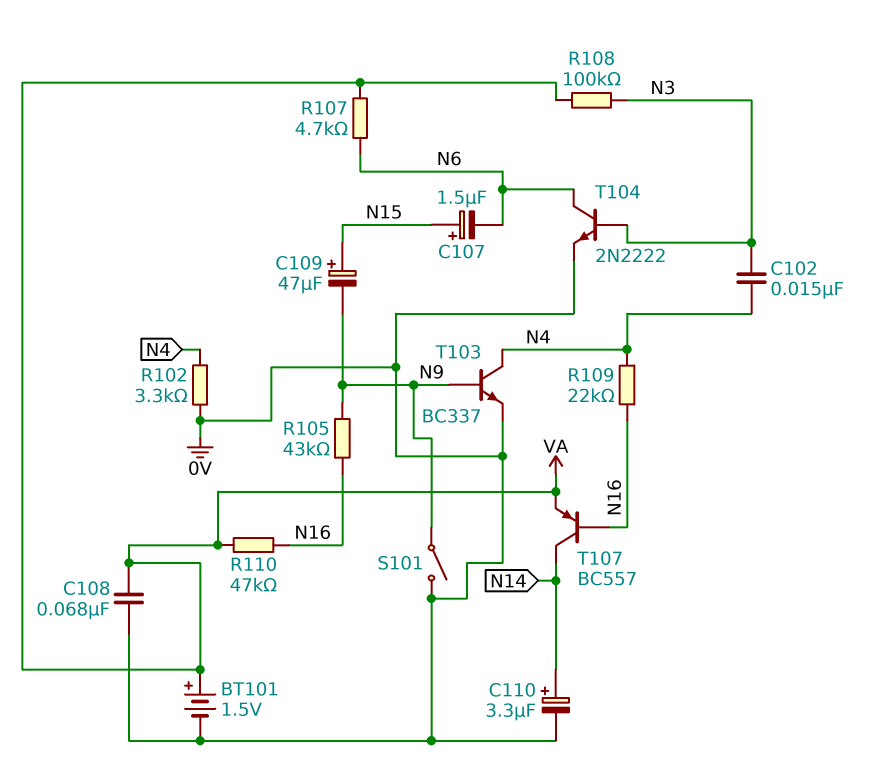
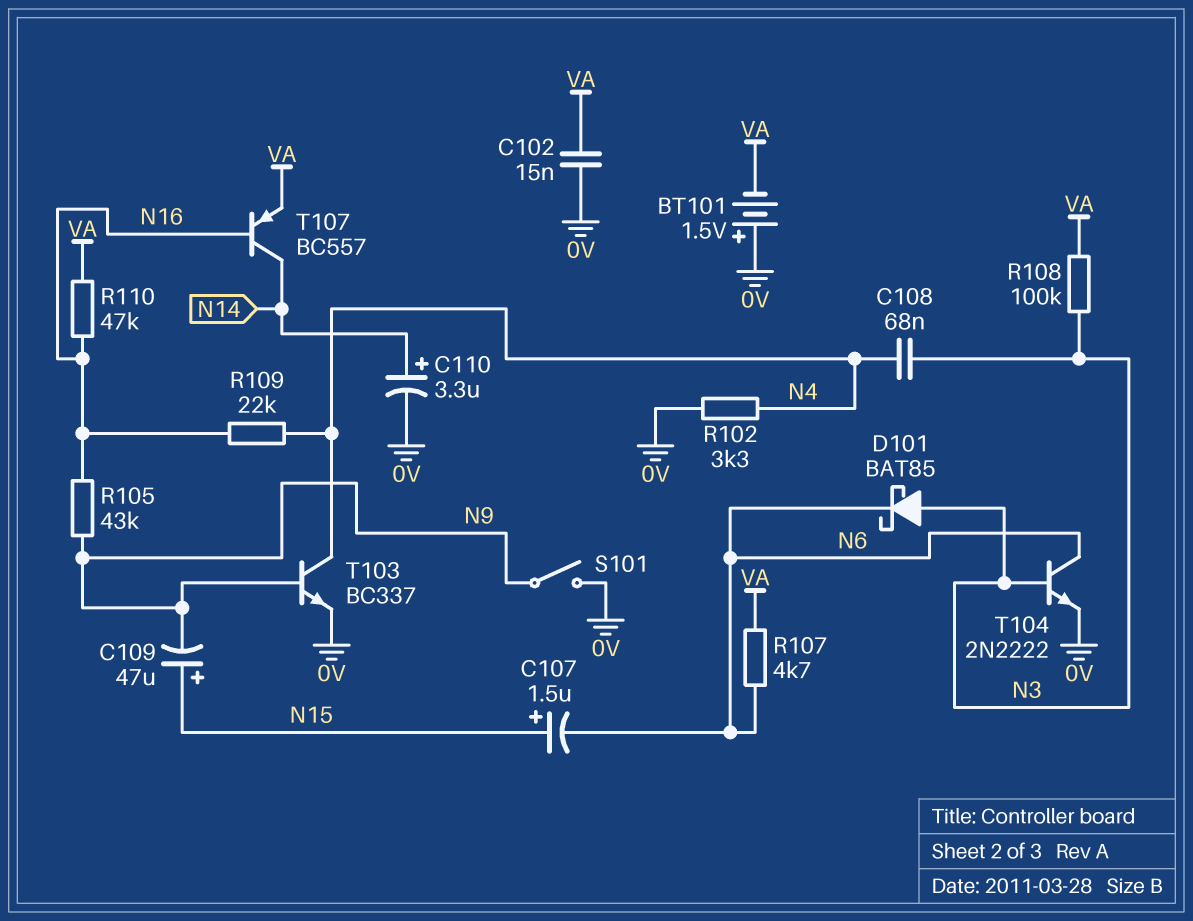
BT101: 1.5V (plus VA, minus 0V) -> 1.5V (plus 0V, minus VA)
C102: 15nF (N3, N4) -> 15nF (0V, VA)
C108: 68nF (0V, VA) -> 68nF (N3, N4)
D101: none -> schottky BAT85 (A N3, K N6)

